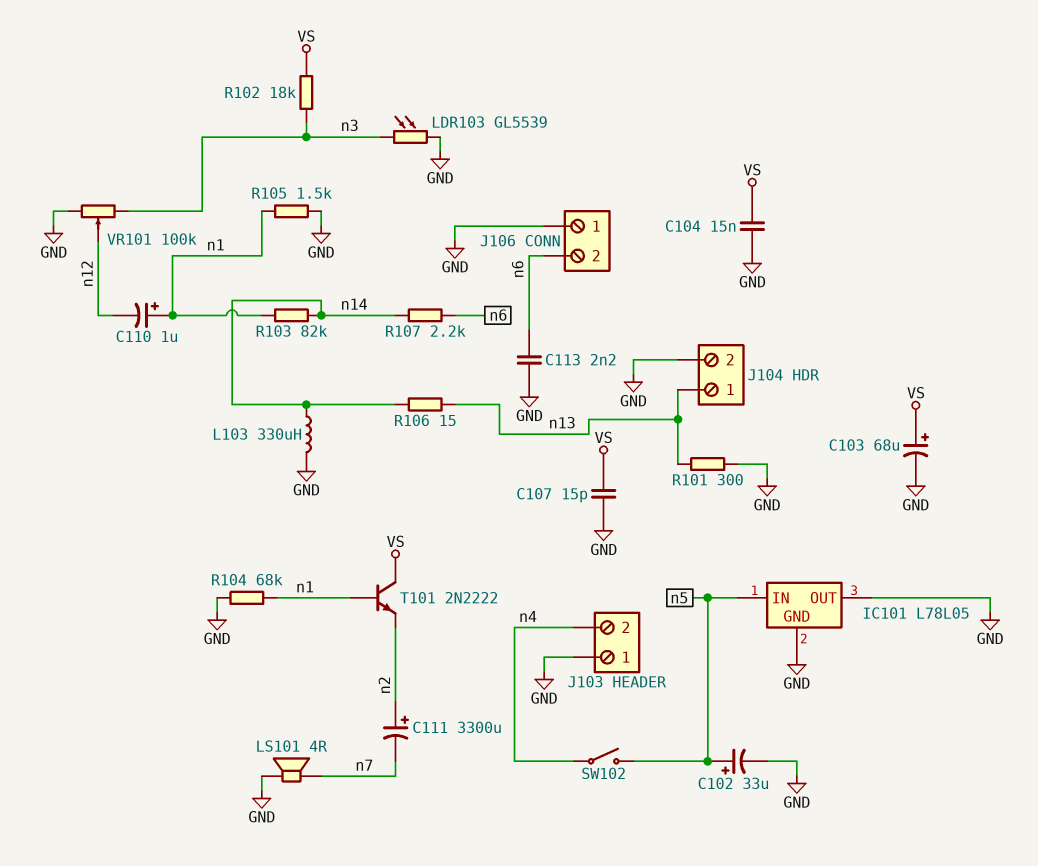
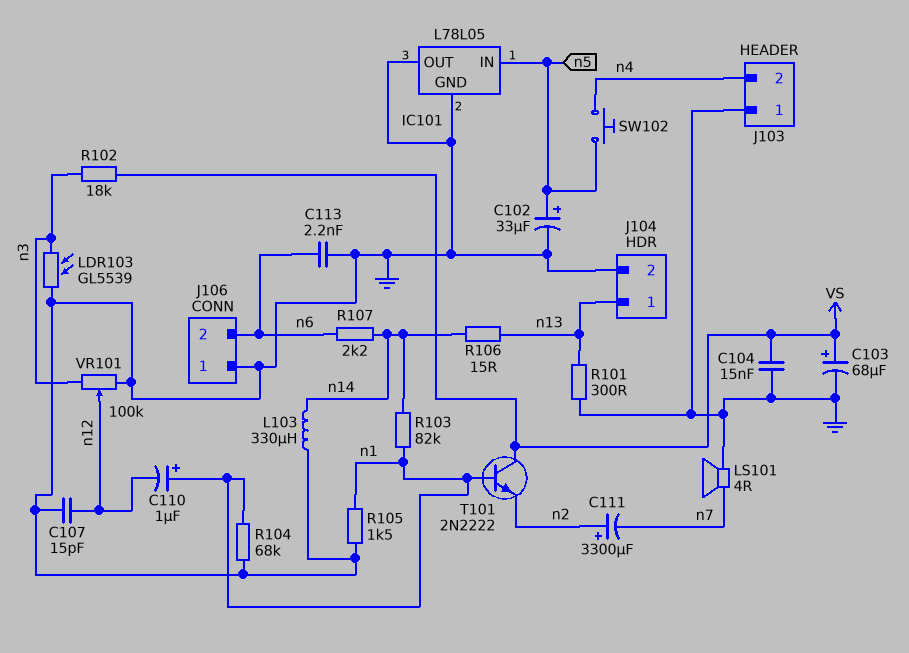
C107: 15pF (GND, VS) -> 15pF (GND, n12)
SW102: switch (n4, n5) -> button (n4, n5)

